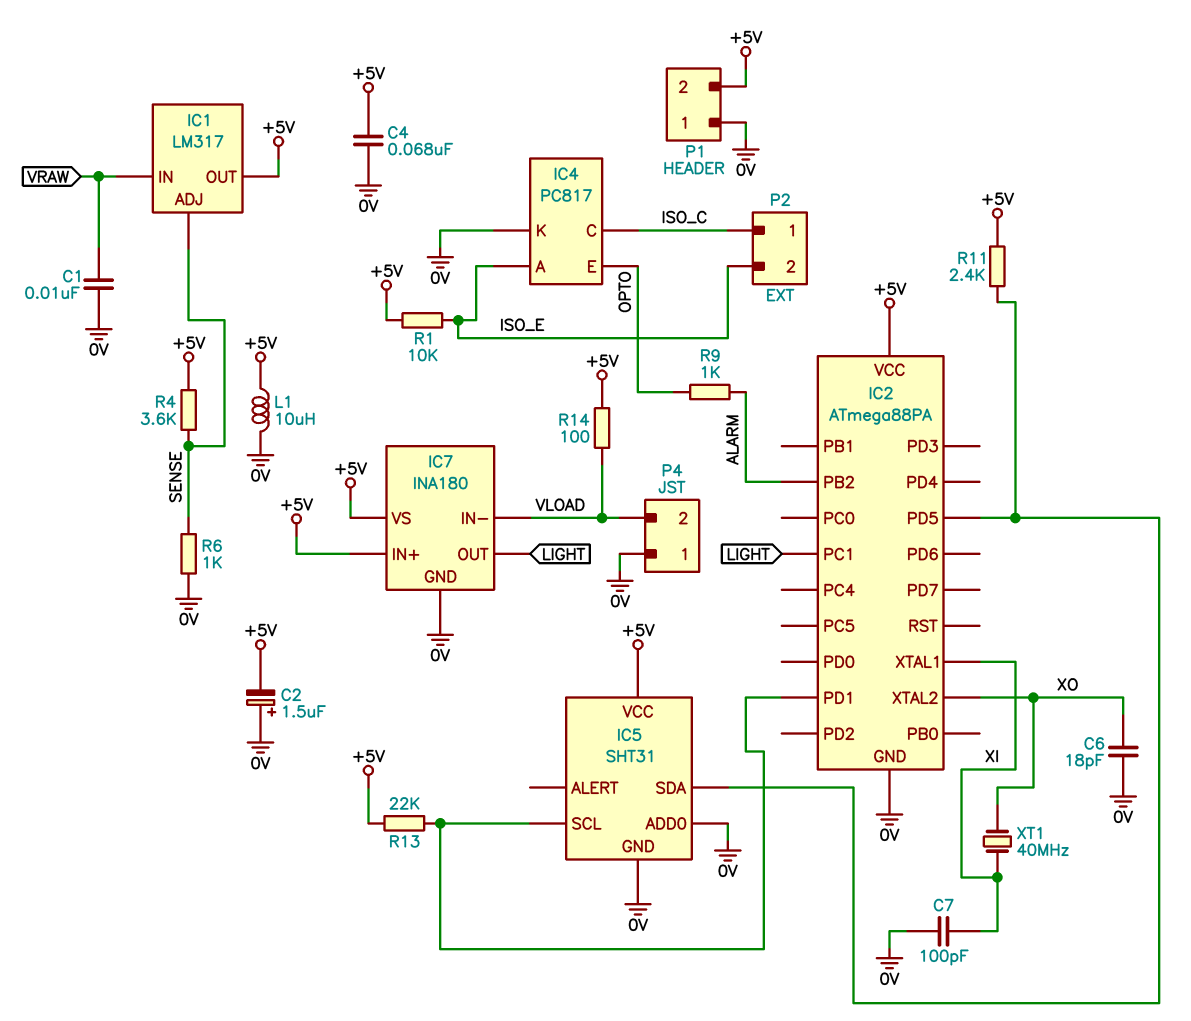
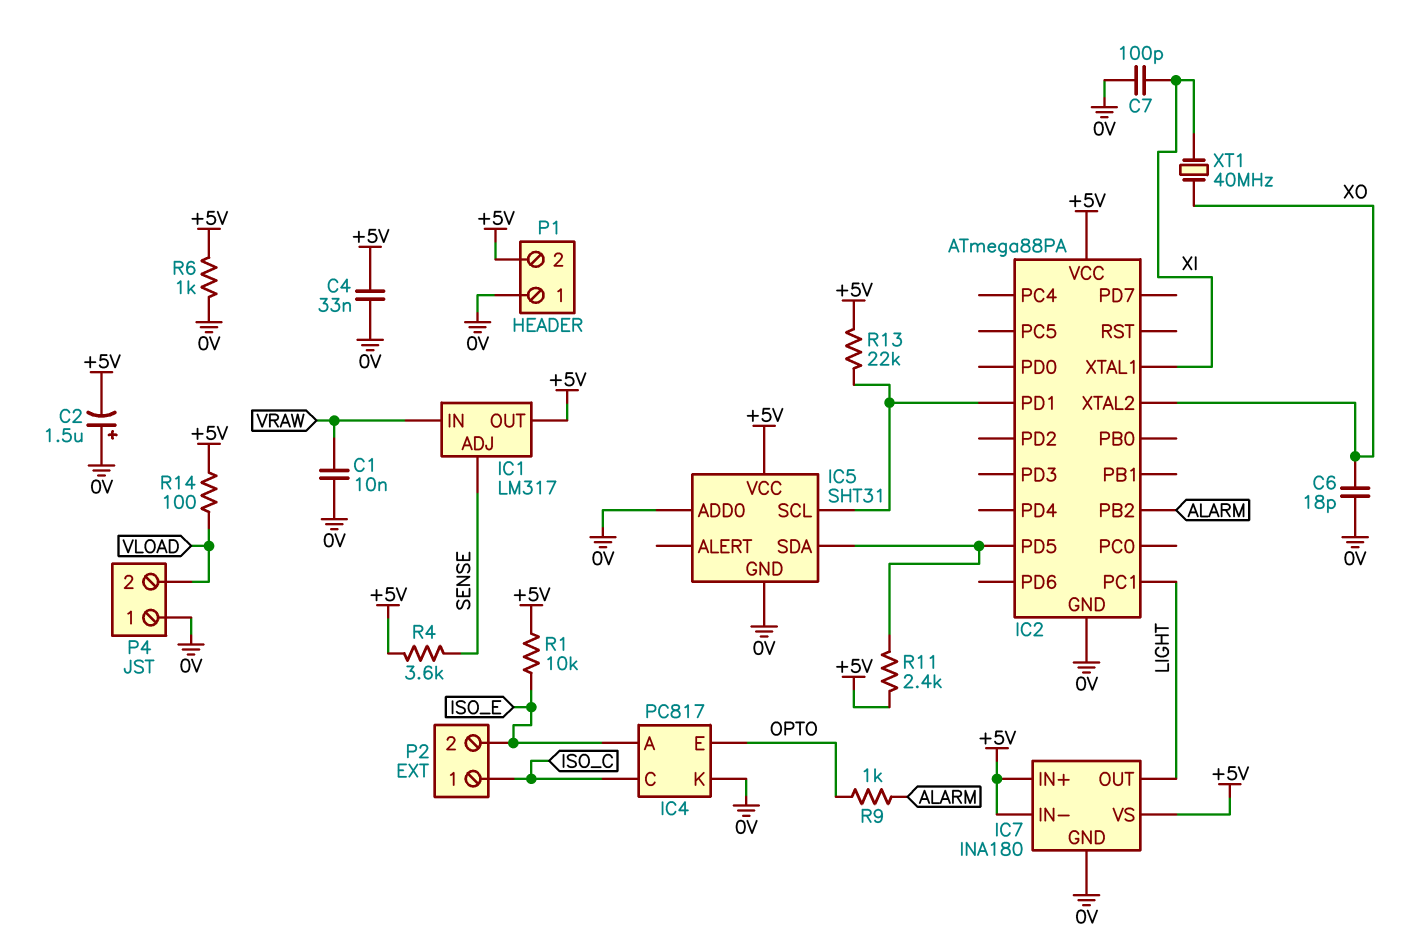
C4: 68nF (+5V, 0V) -> 33nF (+5V, 0V)
IC7 pin IN-: VLOAD -> +5V
L1: 10uH (+5V, 0V) -> none
R6: 1k (0V, SENSE) -> 1k (+5V, 0V)

